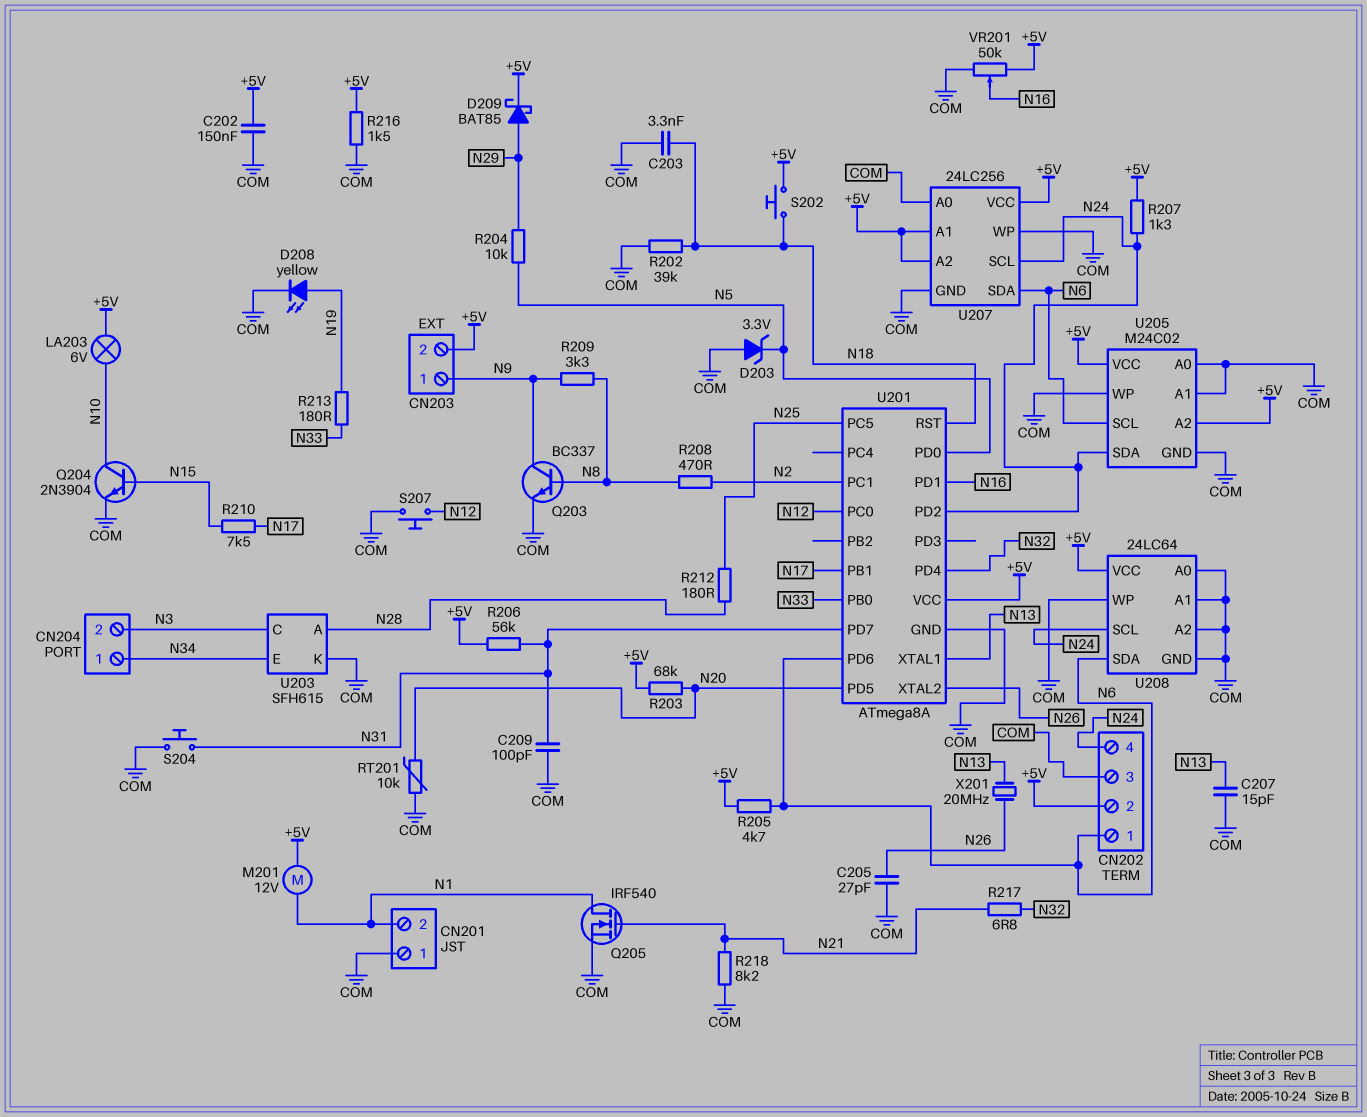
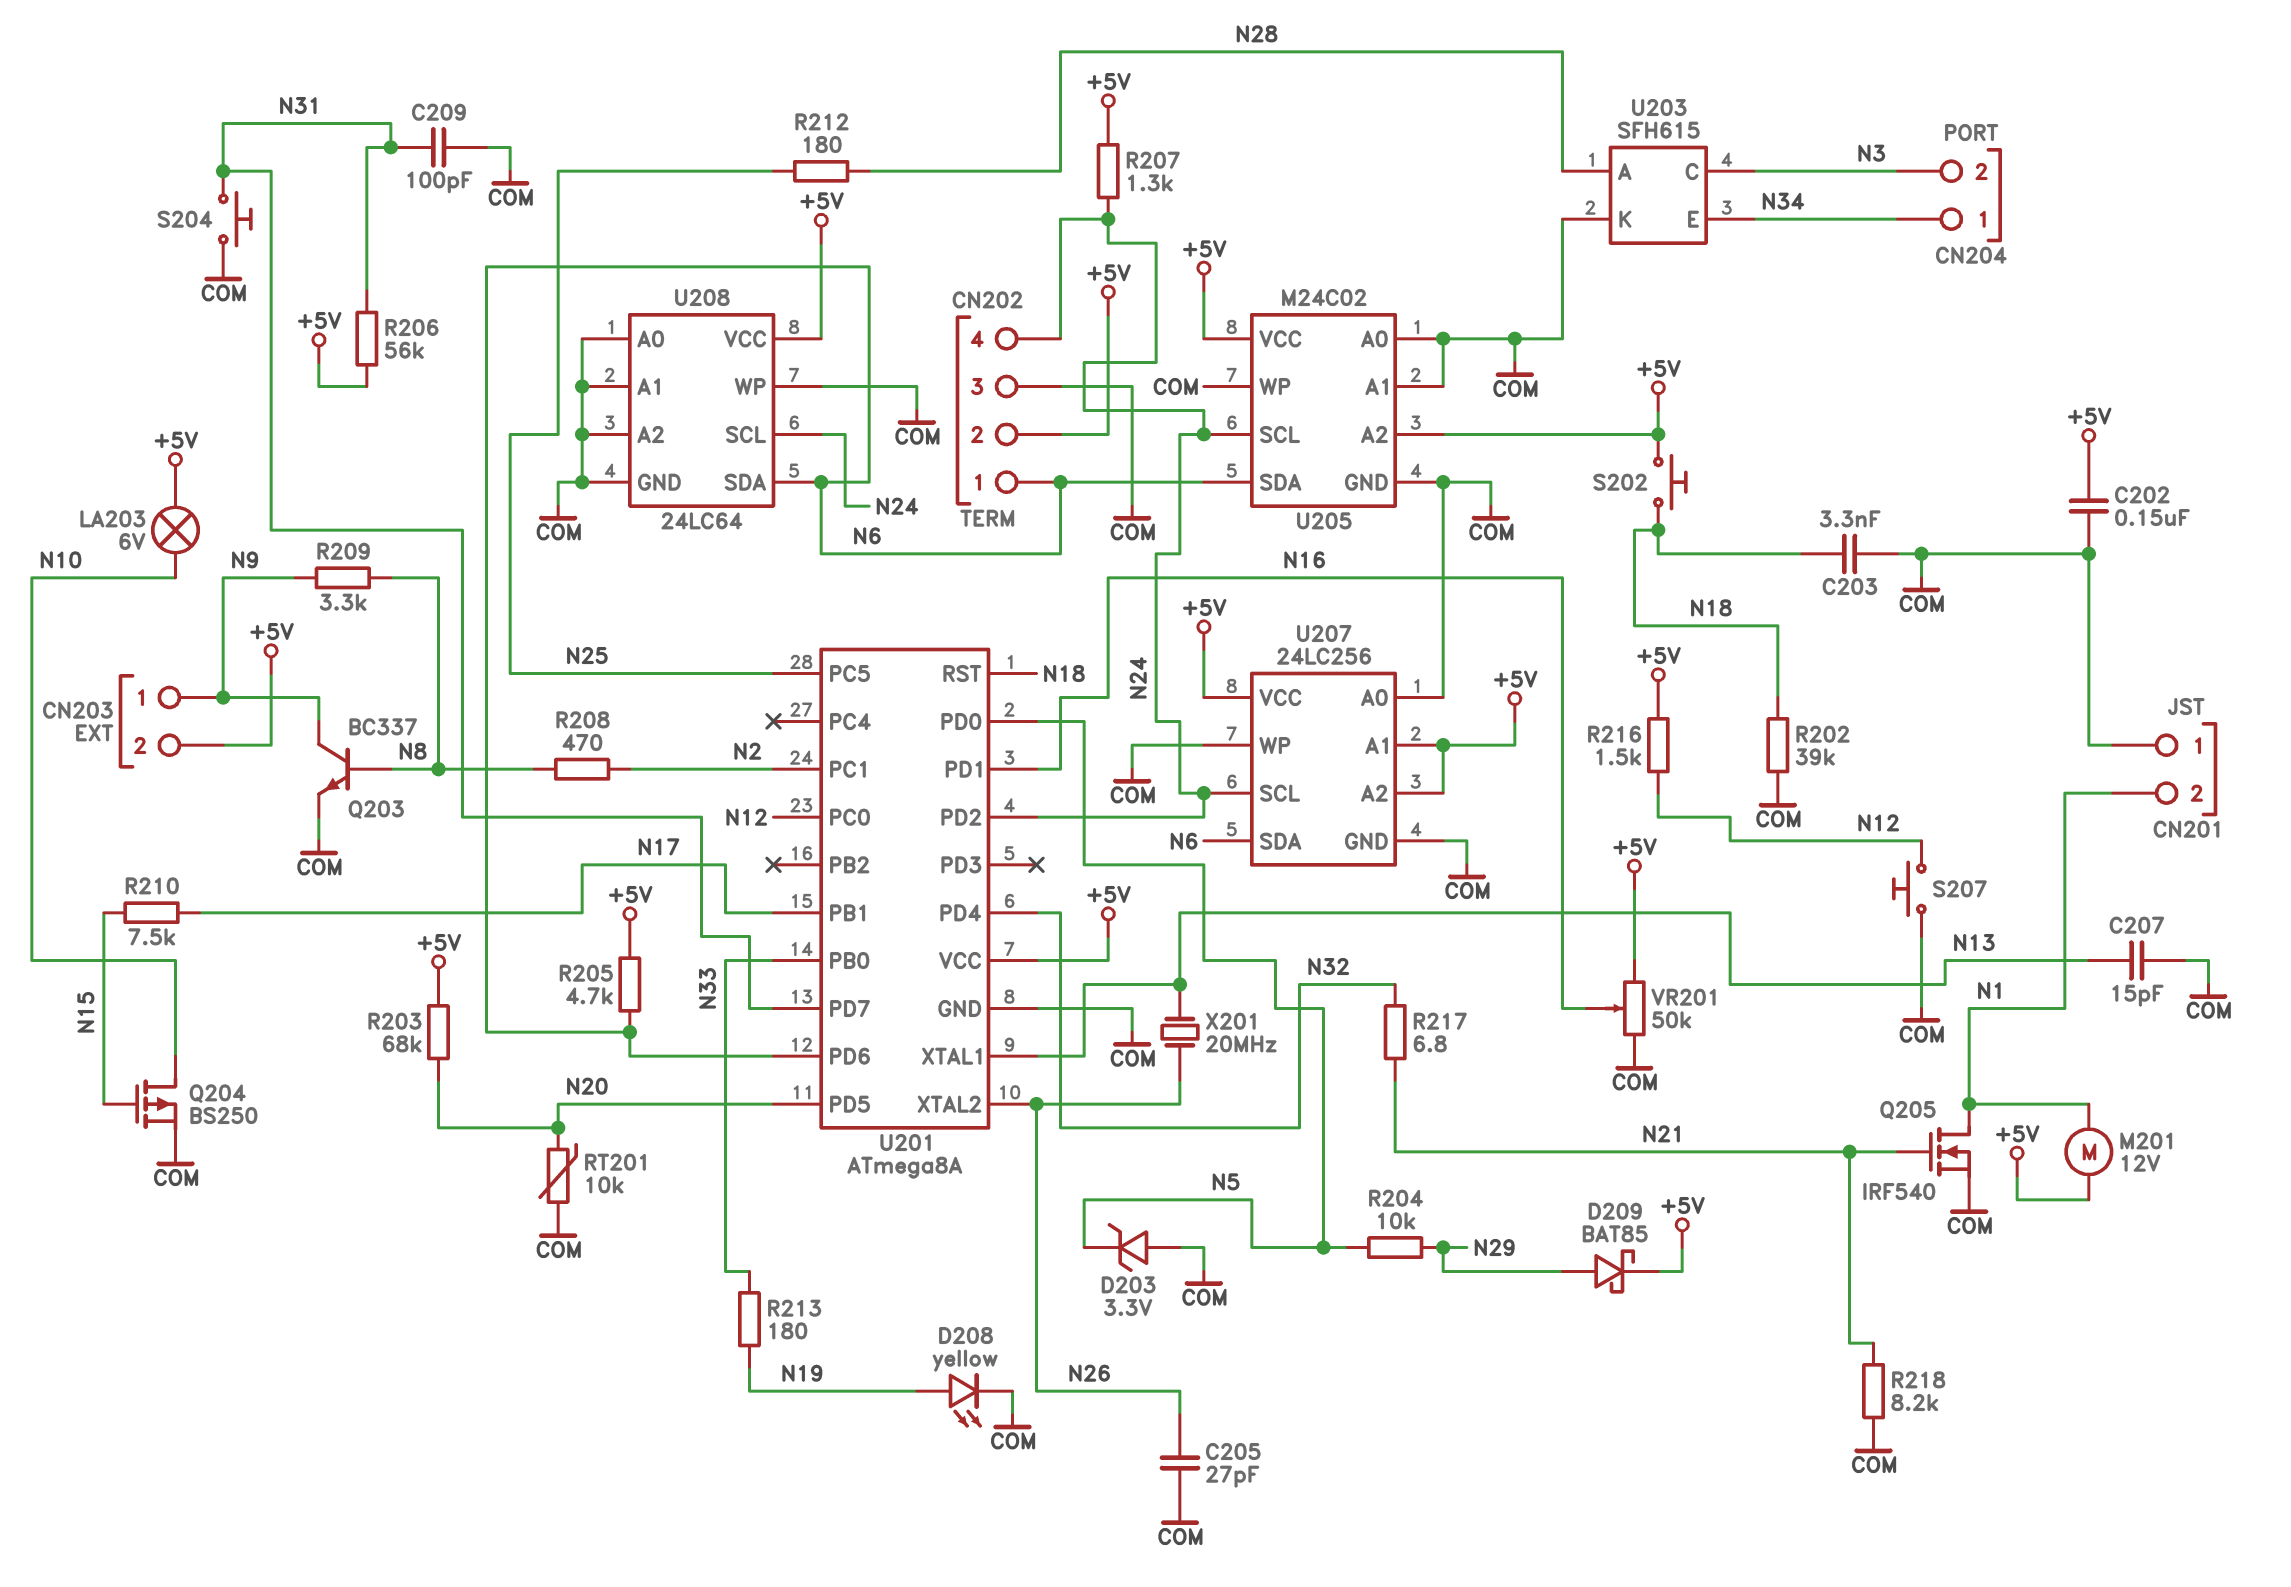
Q204: NPN 2N3904 (B N15, C N10, E COM) -> PMOS BS250 (G N15, D N10, S COM)
R216: 1.5k (+5V, COM) -> 1.5k (+5V, N12)
U205 pin SCL: N6 -> N24
U205 pin SDA: N24 -> N6

